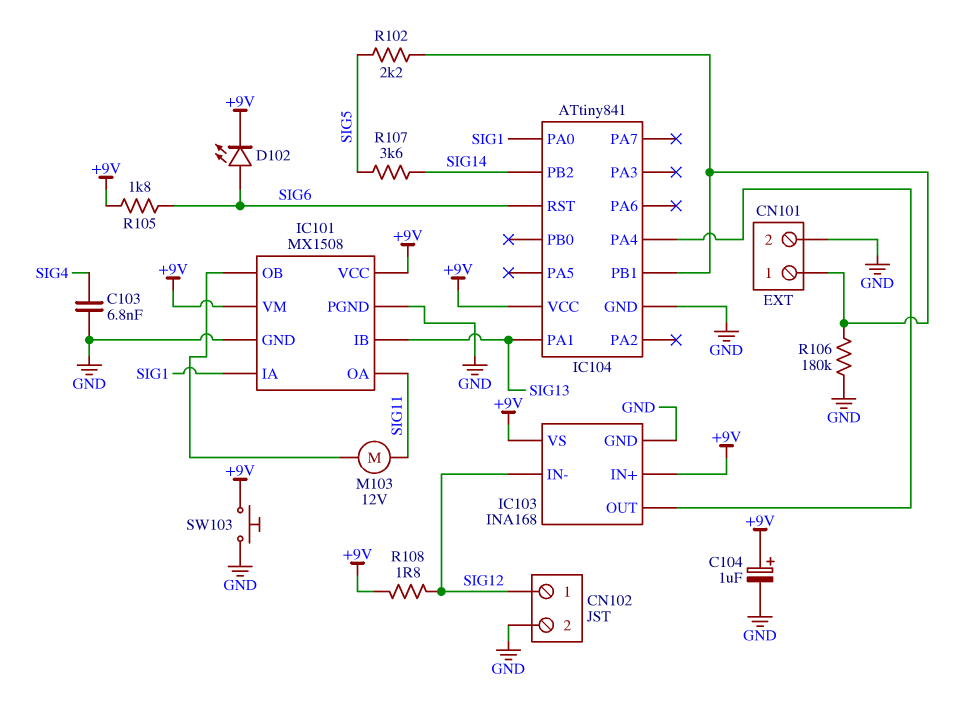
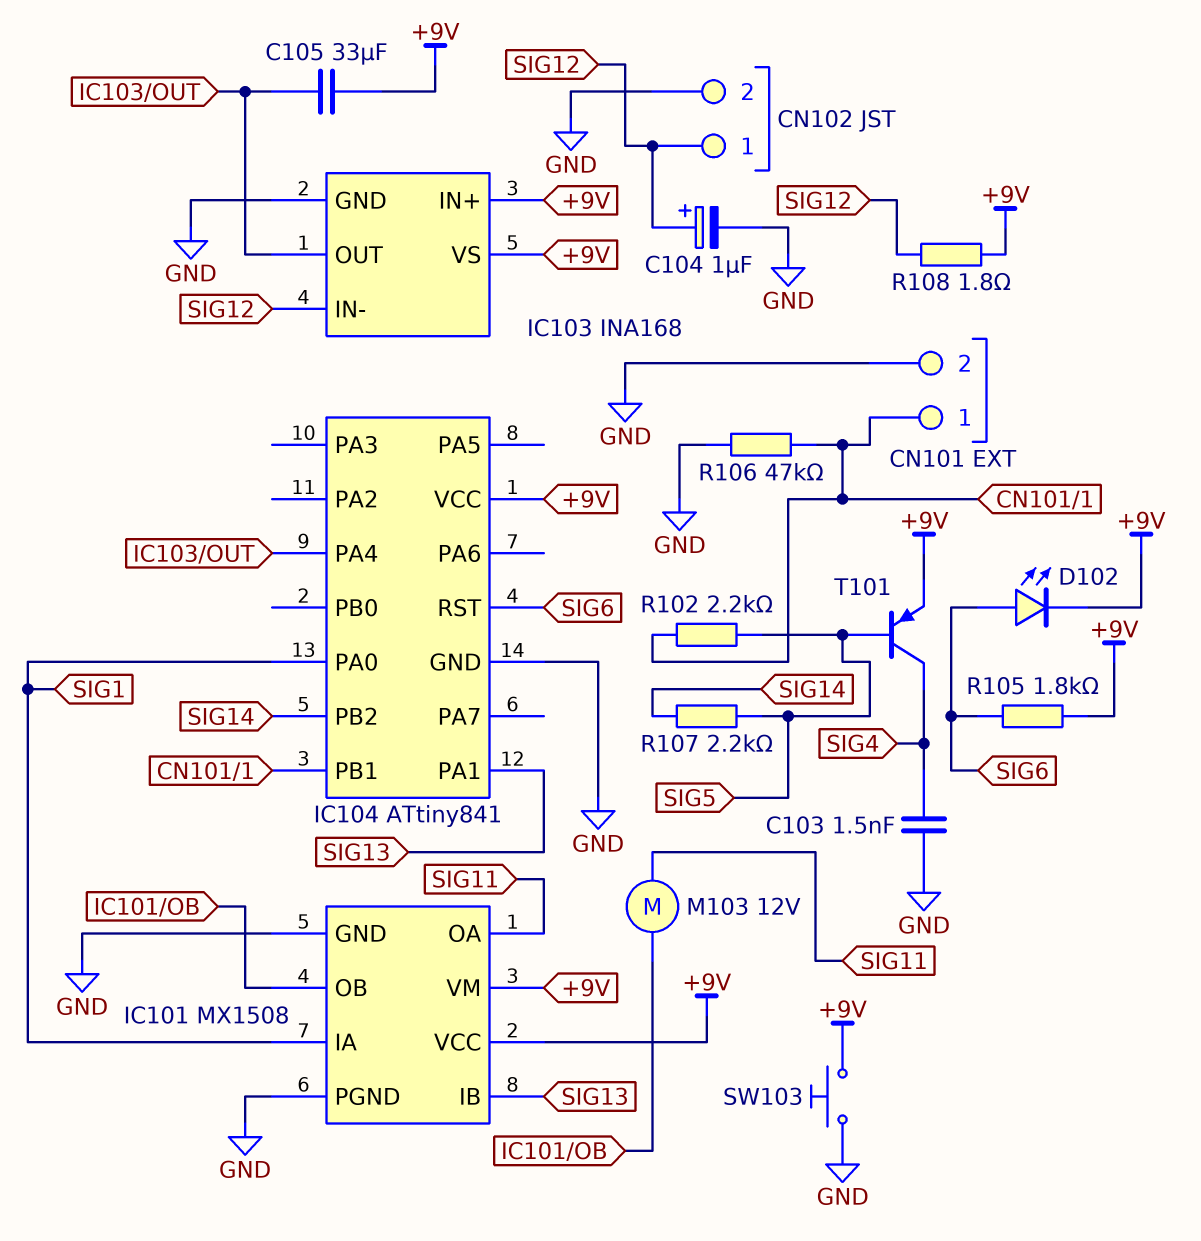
C103: 6.8nF (GND, SIG4) -> 1.5nF (GND, SIG4)
C104: 1uF (plus +9V, minus GND) -> 1uF (plus SIG12, minus GND)
C105: none -> 33uF (+9V, IC103/OUT)
R106: 180k (CN101/1, GND) -> 47k (CN101/1, GND)
R107: 3.6k (SIG5, SIG14) -> 2.2k (SIG5, SIG14)
T101: none -> PNP (B SIG5, C SIG4, E +9V)

